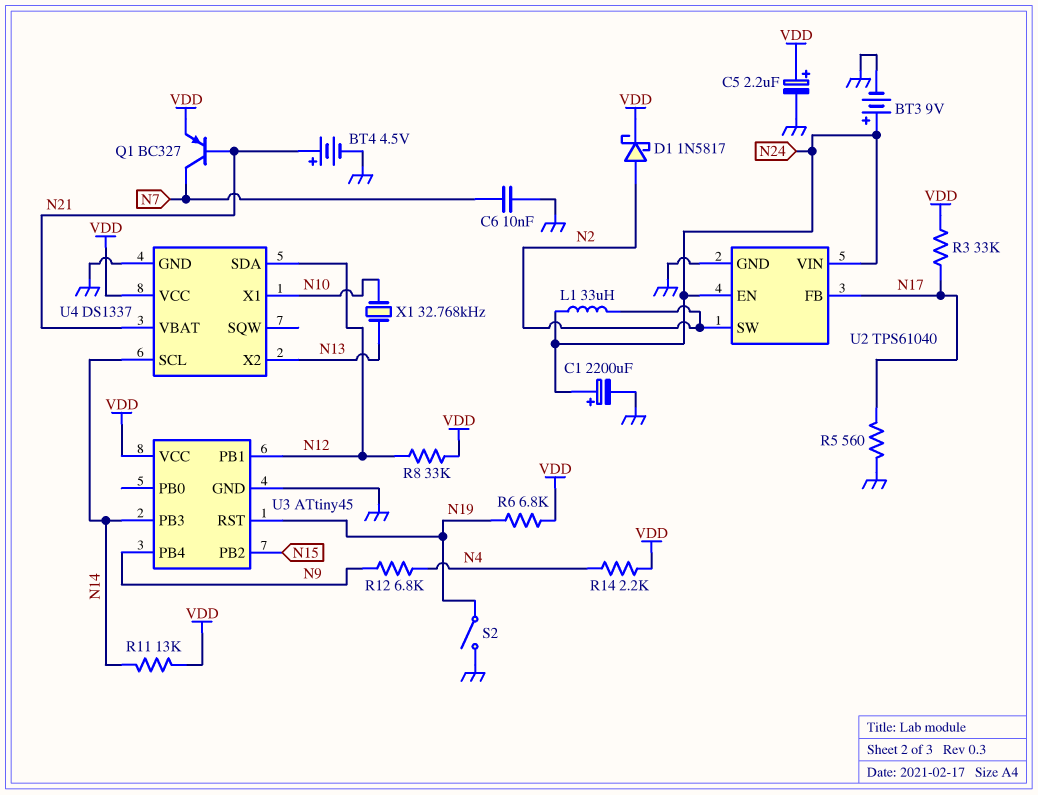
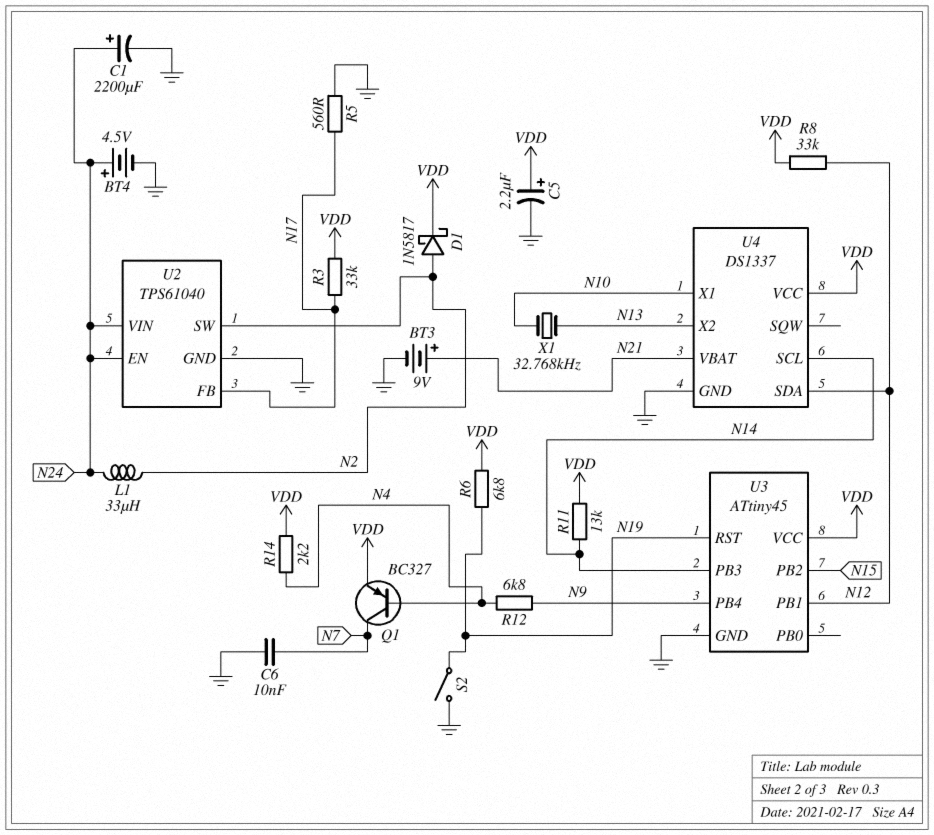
BT3: 9V (plus N24, minus GND) -> 9V (plus N21, minus GND)
BT4: 4.5V (plus N21, minus GND) -> 4.5V (plus N24, minus GND)
Q1: PNP BC327 (B N21, C N7, E VDD) -> PNP BC327 (B N4, C N7, E VDD)

